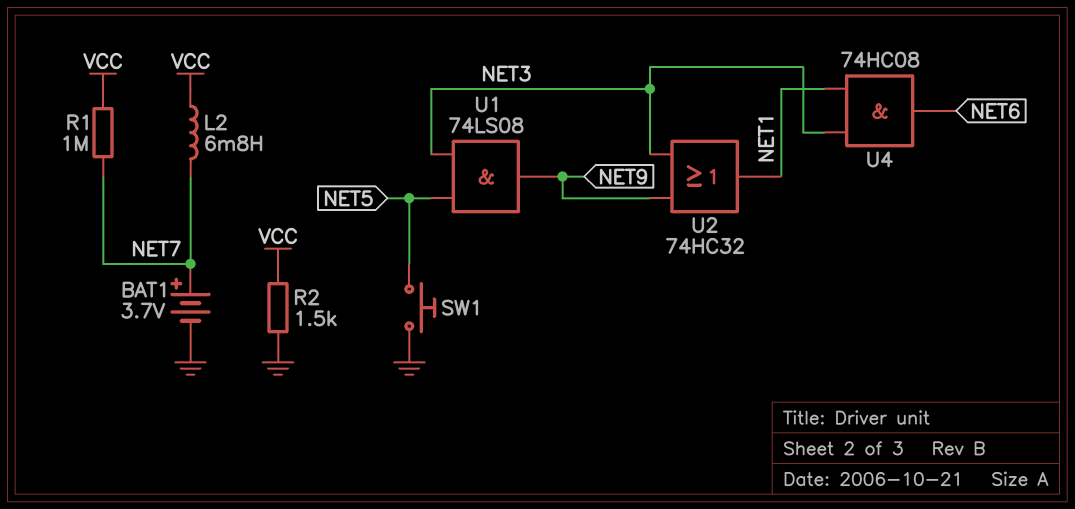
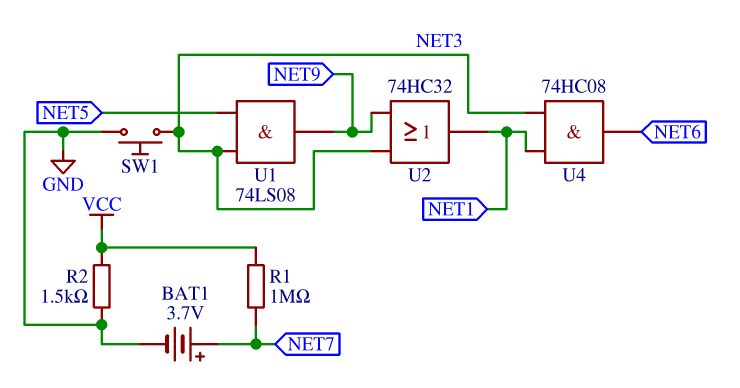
L2: 6.8mH (NET7, VCC) -> none
SW1: button (GND, NET5) -> button (GND, NET3)

